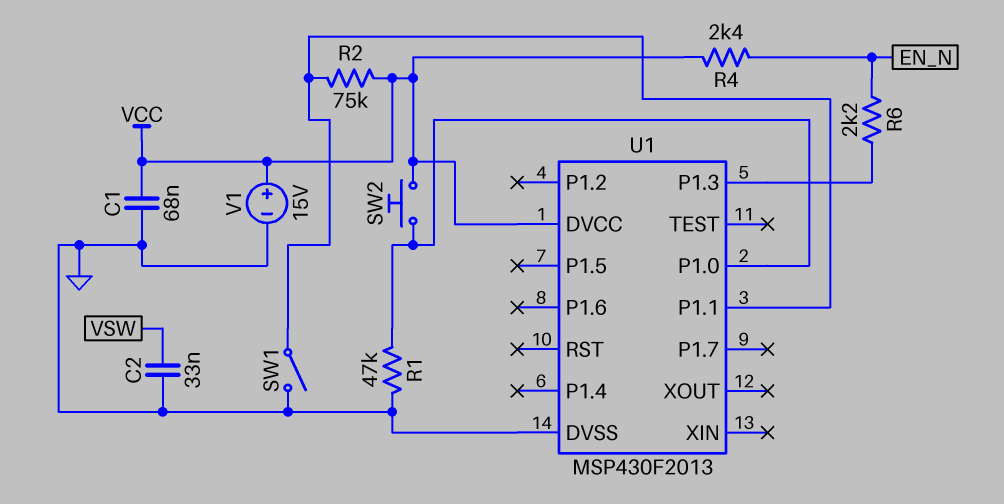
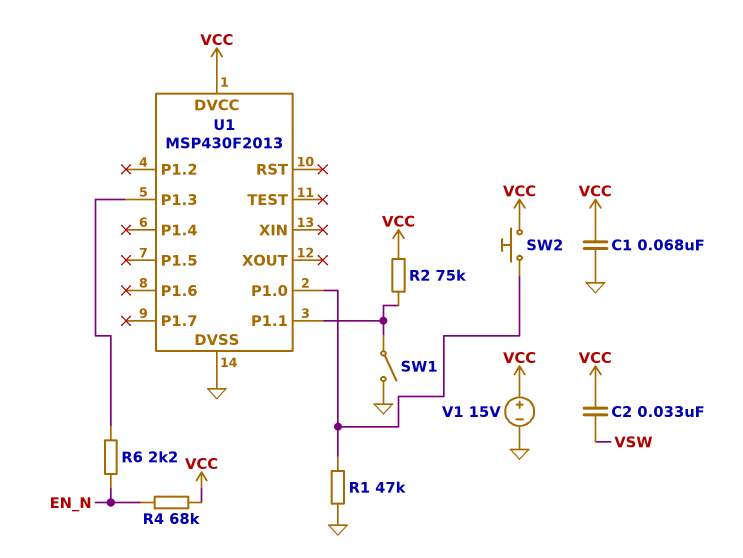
C2: 33nF (GND, VSW) -> 33nF (VCC, VSW)
R4: 2.4k (EN_N, VCC) -> 68k (EN_N, VCC)

